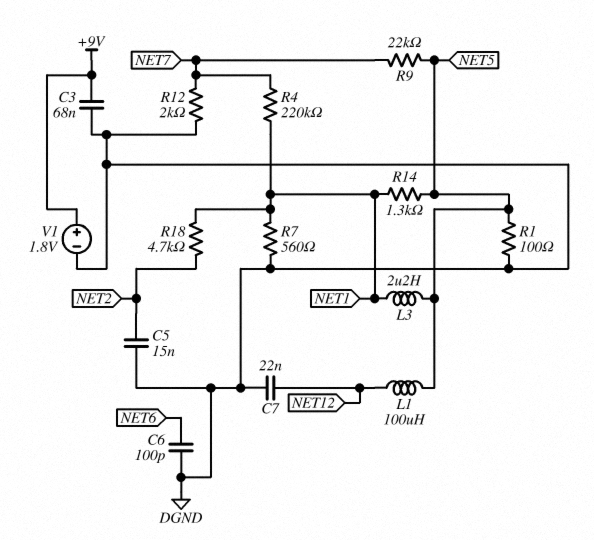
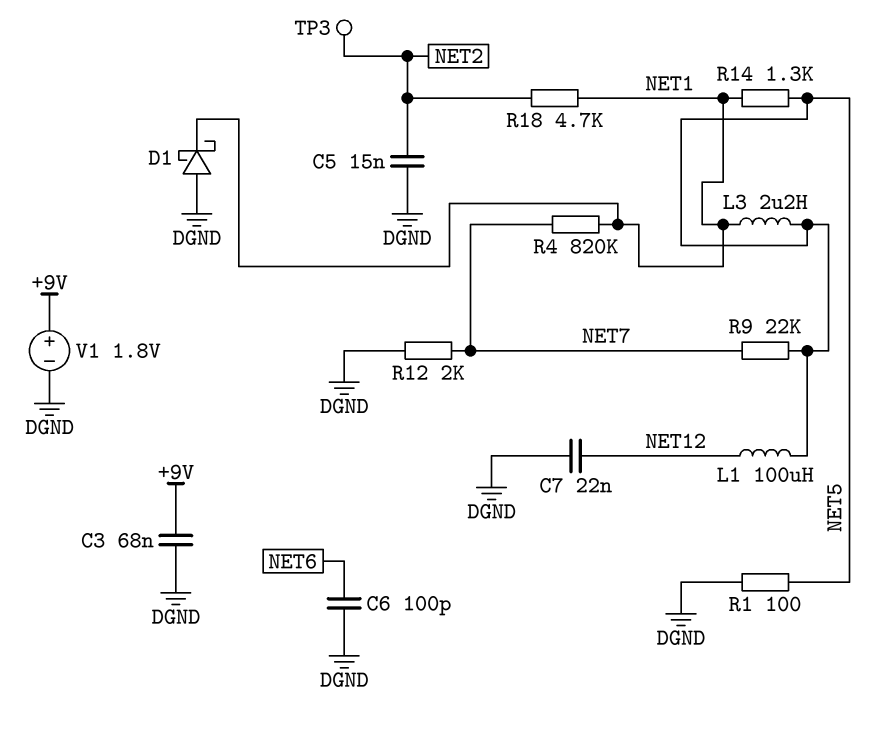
D1: none -> schottky (A DGND, K NET1)
R4: 220k (NET1, NET7) -> 820k (NET1, NET7)
R7: 560 (DGND, NET1) -> none
TP3: none -> test point (NET2)

